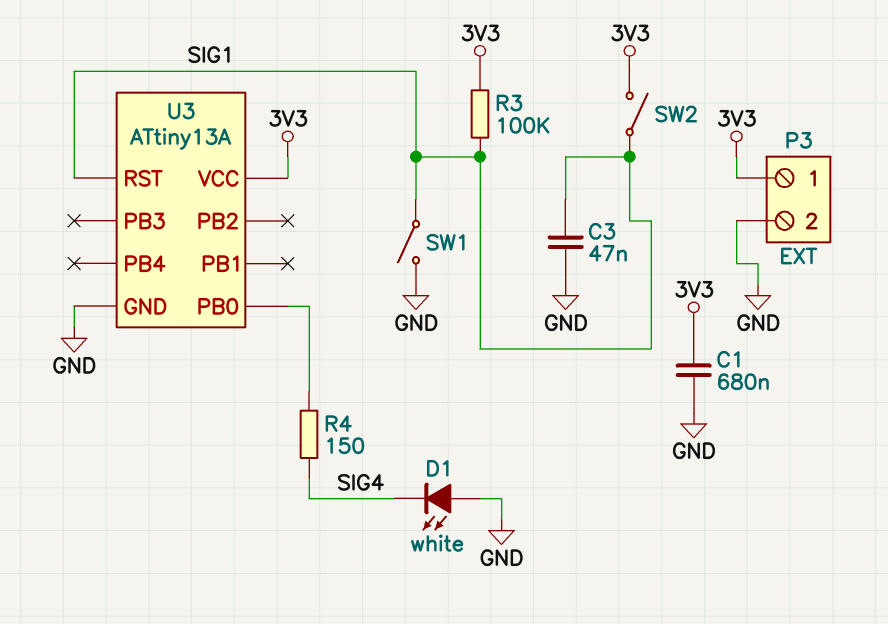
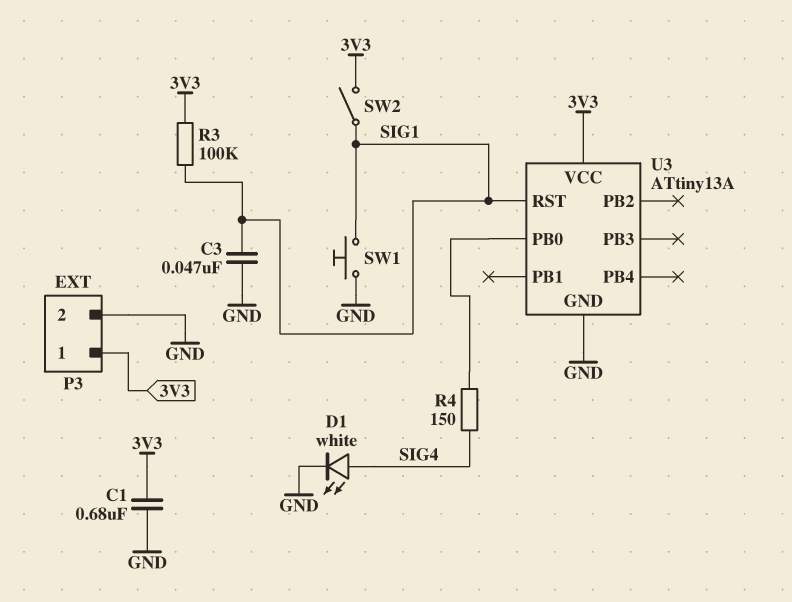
D1: LED white (A GND, K SIG4) -> LED white (A SIG4, K GND)
SW1: switch (GND, SIG1) -> button (GND, SIG1)

